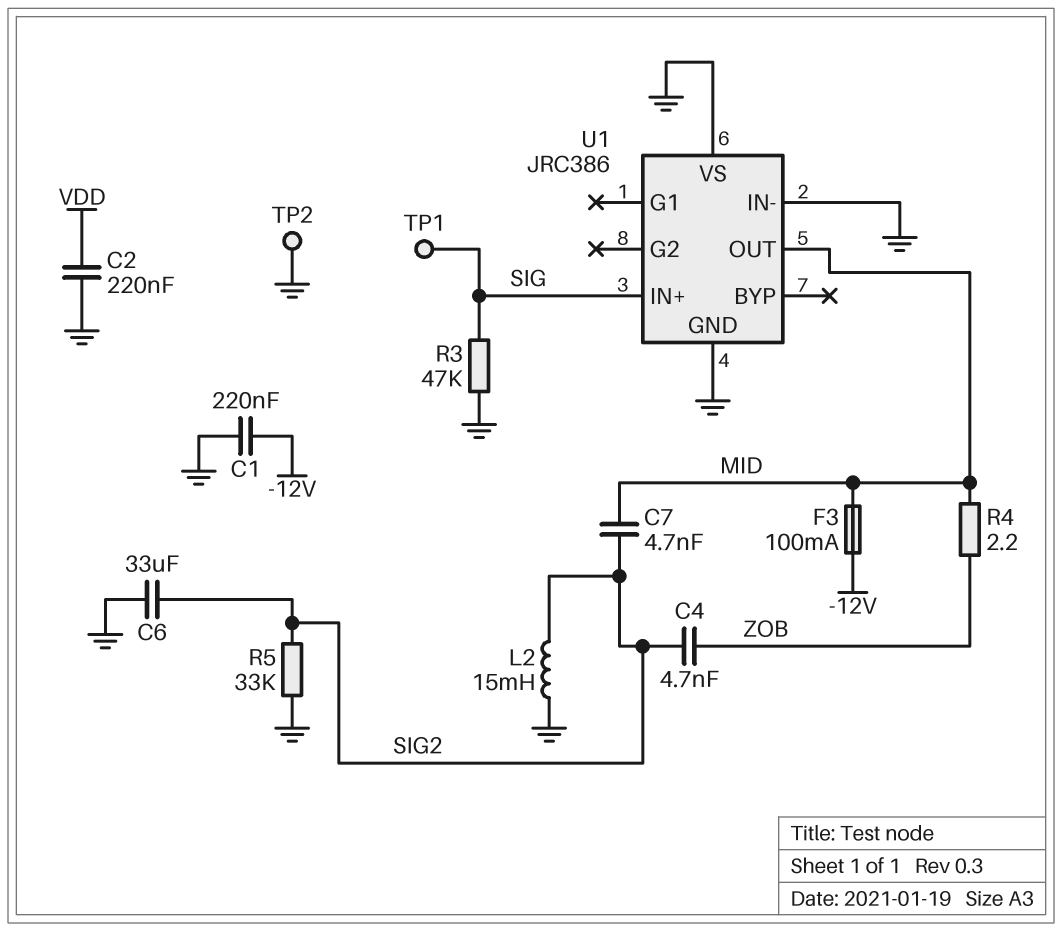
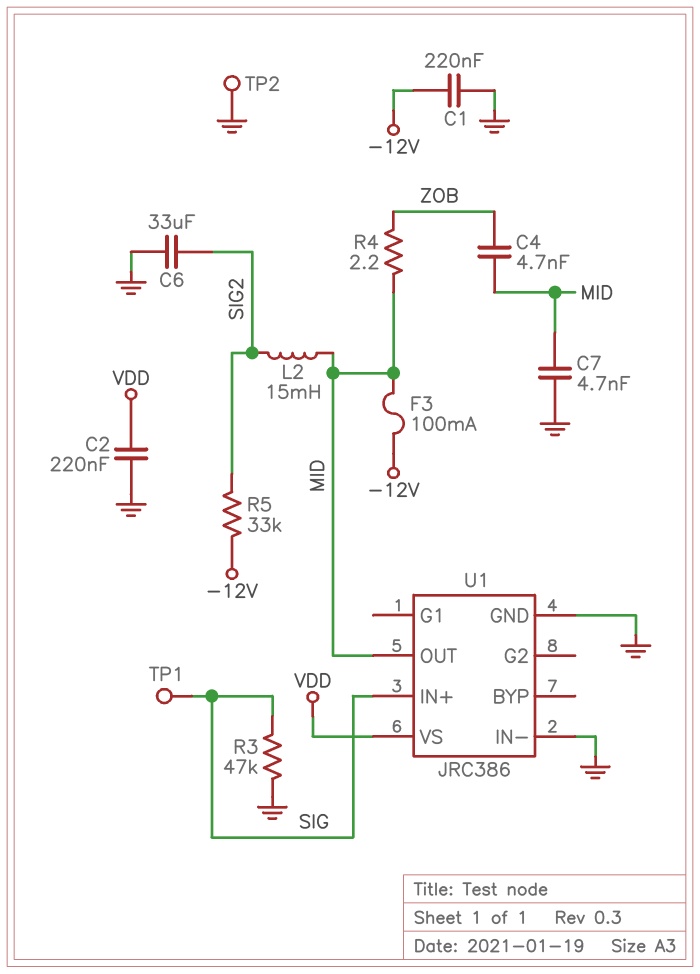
C4: 4.7nF (SIG2, ZOB) -> 4.7nF (MID, ZOB)
C7: 4.7nF (MID, SIG2) -> 4.7nF (GND, MID)
L2: 15mH (GND, SIG2) -> 15mH (MID, SIG2)
R5: 33k (GND, SIG2) -> 33k (-12V, SIG2)
U1 pin VS: GND -> VDD

